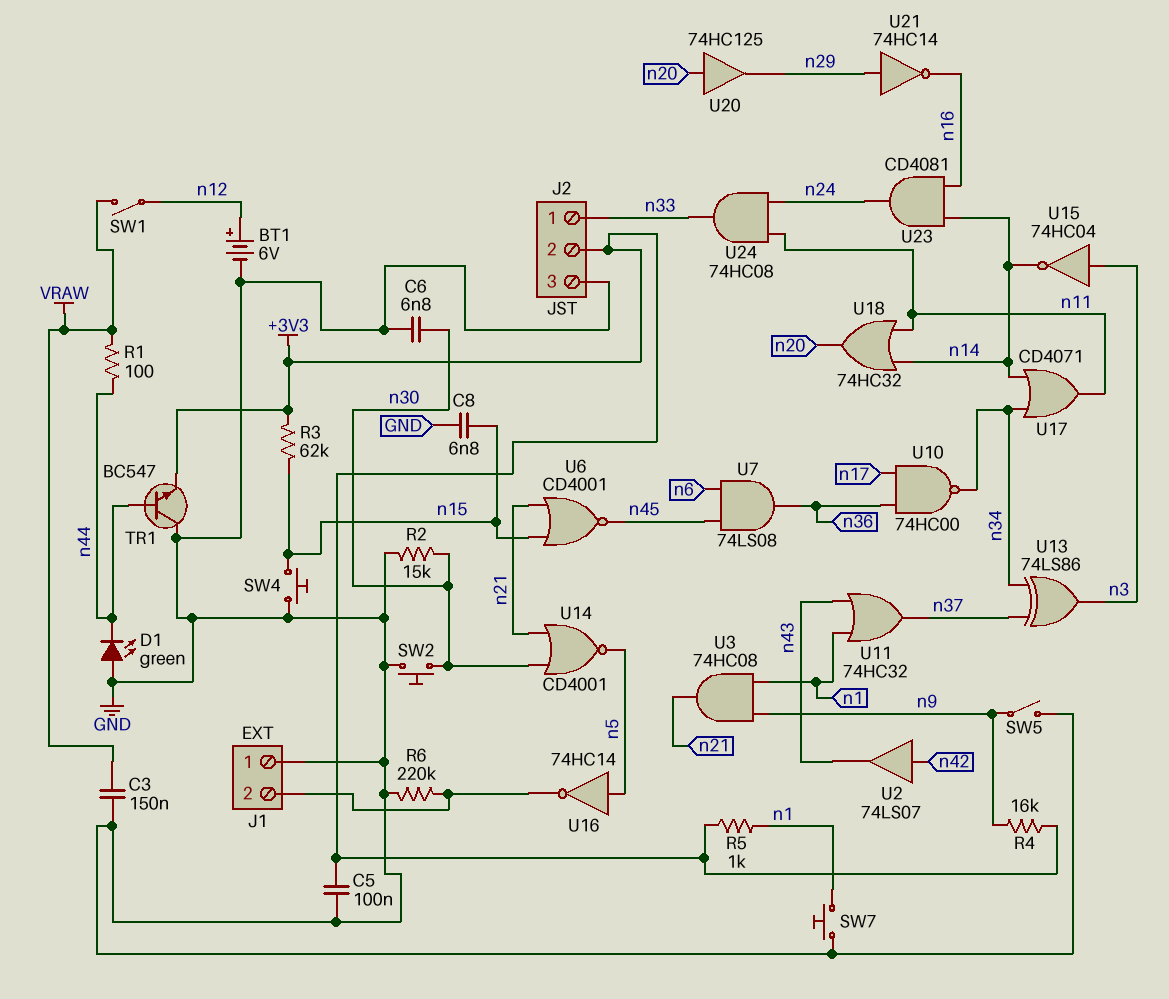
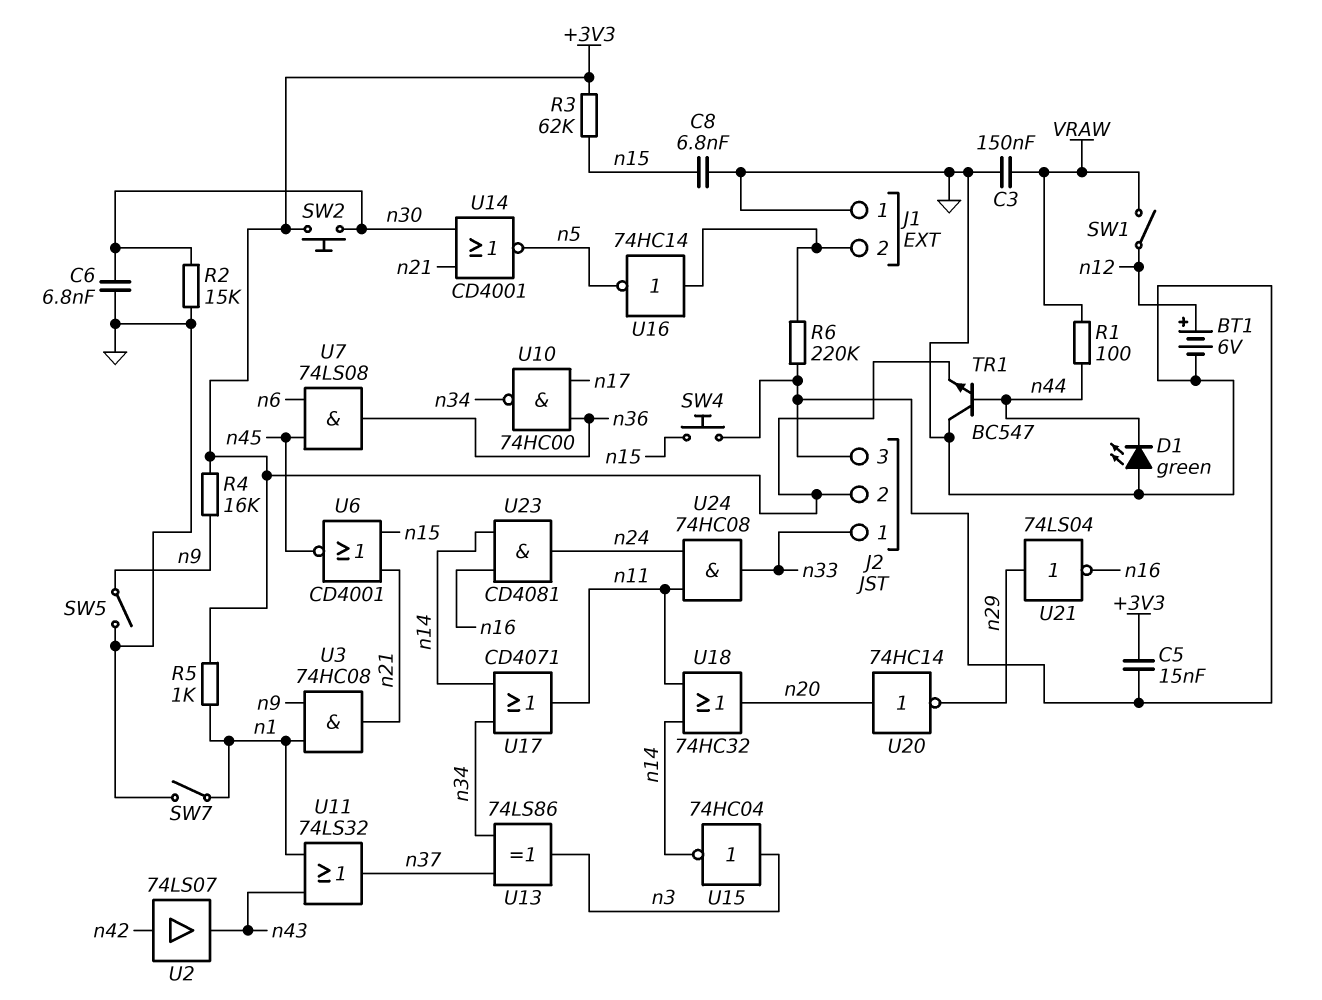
C5: 100nF (+3V3, GND) -> 15nF (+3V3, GND)
SW2: button (GND, n30) -> button (+3V3, n30)
SW7: button (GND, n1) -> switch (GND, n1)
U11: OR 74HC32 (in n1, in n43, out n37) -> OR 74LS32 (in n1, in n43, out n37)
U16: NOT 74HC14 (in n5, out J1/2) -> NOT 74HC14 (in J1/2, out n5)
U20: buffer 74HC125 (in n20, out n29) -> NOT 74HC14 (in n20, out n29)
U21: NOT 74HC14 (in n29, out n16) -> NOT 74LS04 (in n29, out n16)

